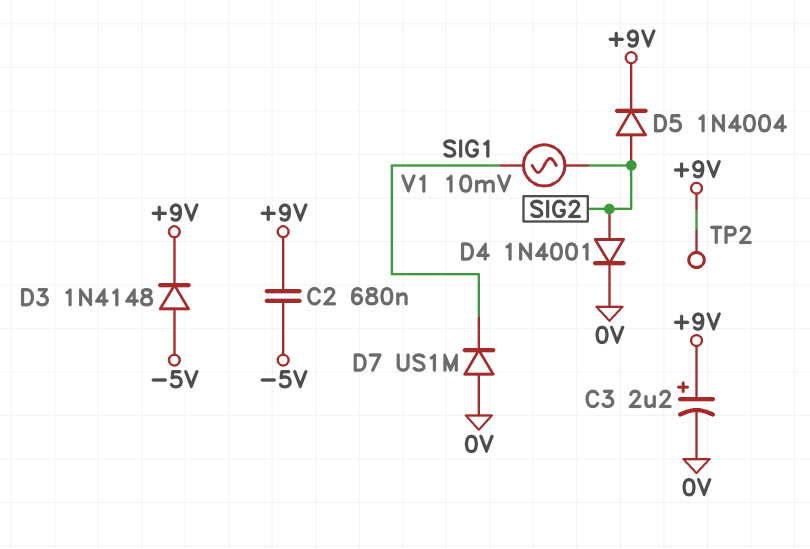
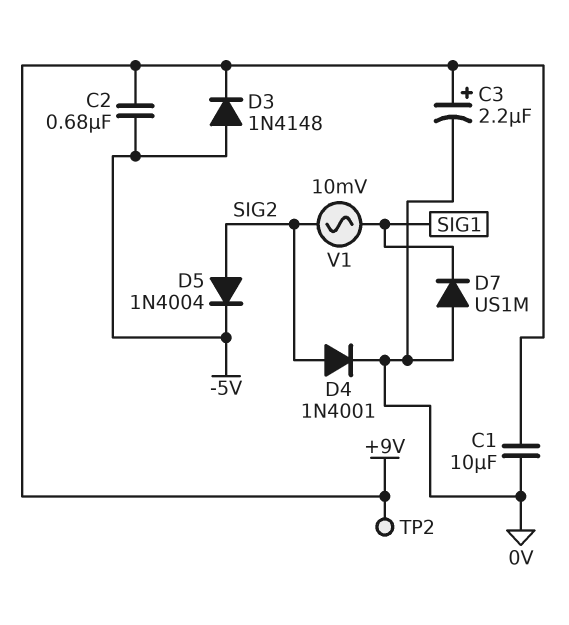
C1: none -> 10uF (+9V, 0V)
D5: diode 1N4004 (A SIG2, K +9V) -> diode 1N4004 (A SIG2, K -5V)

